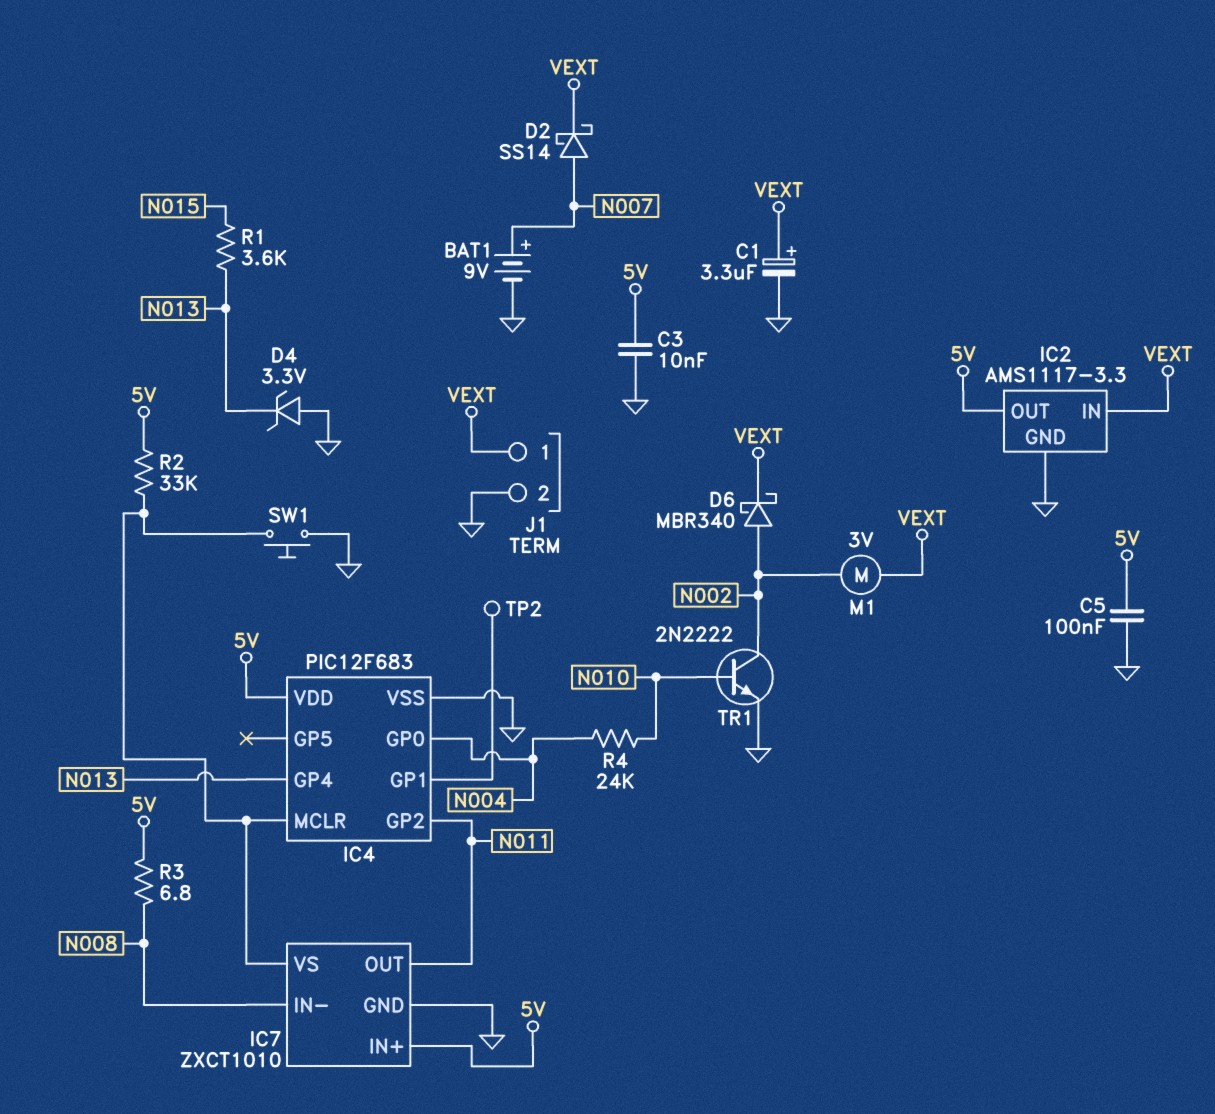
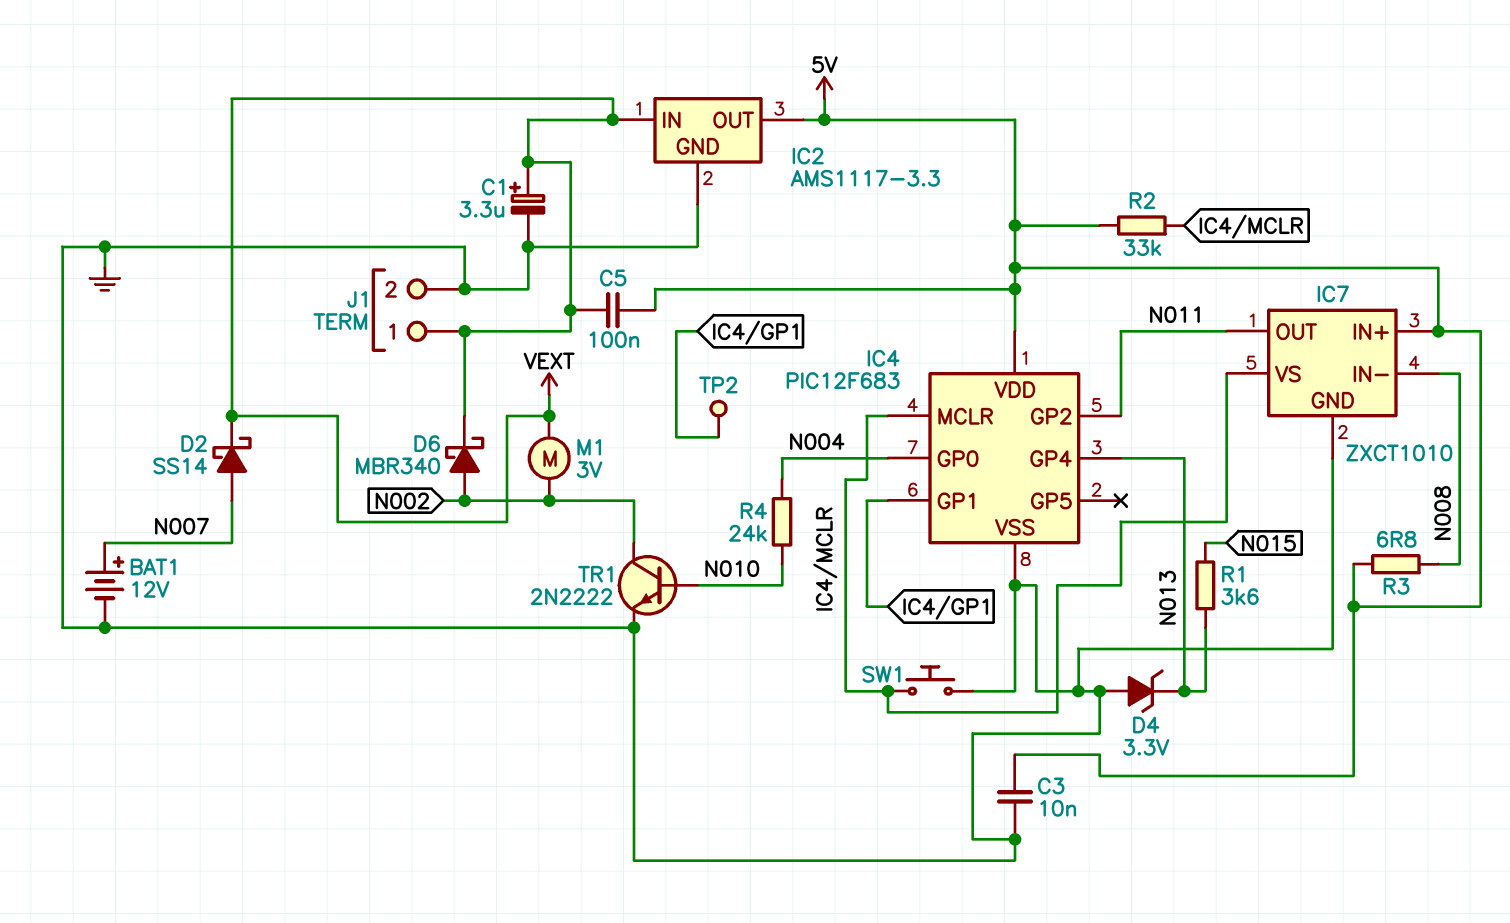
BAT1: 9V (plus N007, minus GND) -> 12V (plus N007, minus GND)
C5: 100nF (5V, GND) -> 100nF (5V, VEXT)

